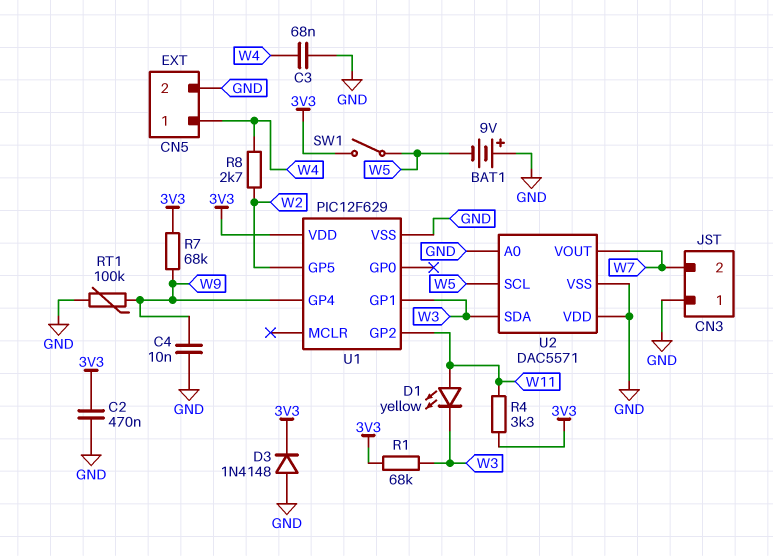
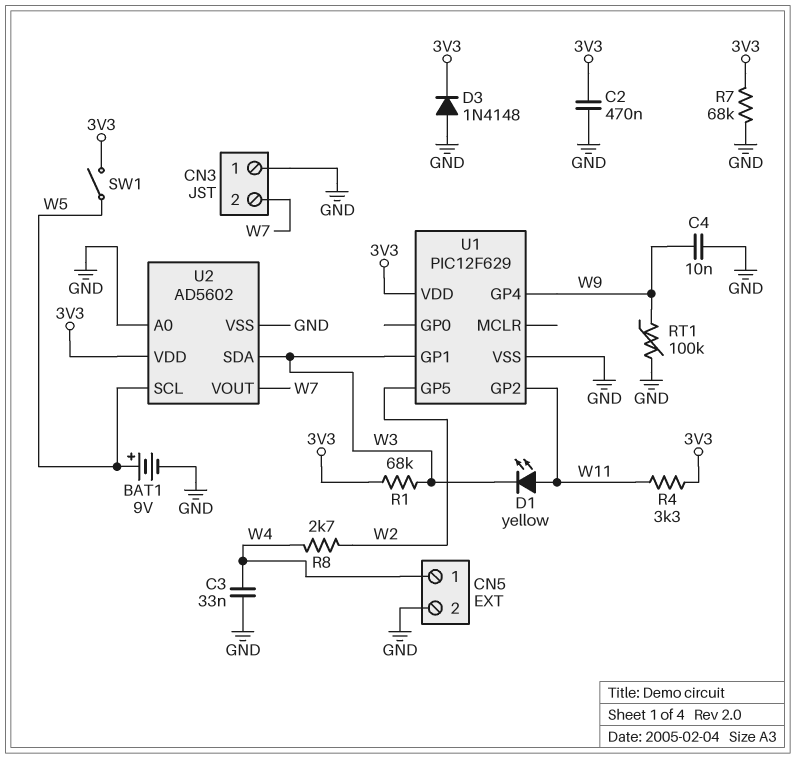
BAT1: 9V (plus GND, minus W5) -> 9V (plus W5, minus GND)
C3: 68nF (GND, W4) -> 33nF (GND, W4)
R7: 68k (3V3, W9) -> 68k (3V3, GND)
U2: DAC5571 -> AD5602
U2 pin VDD: GND -> 3V3

